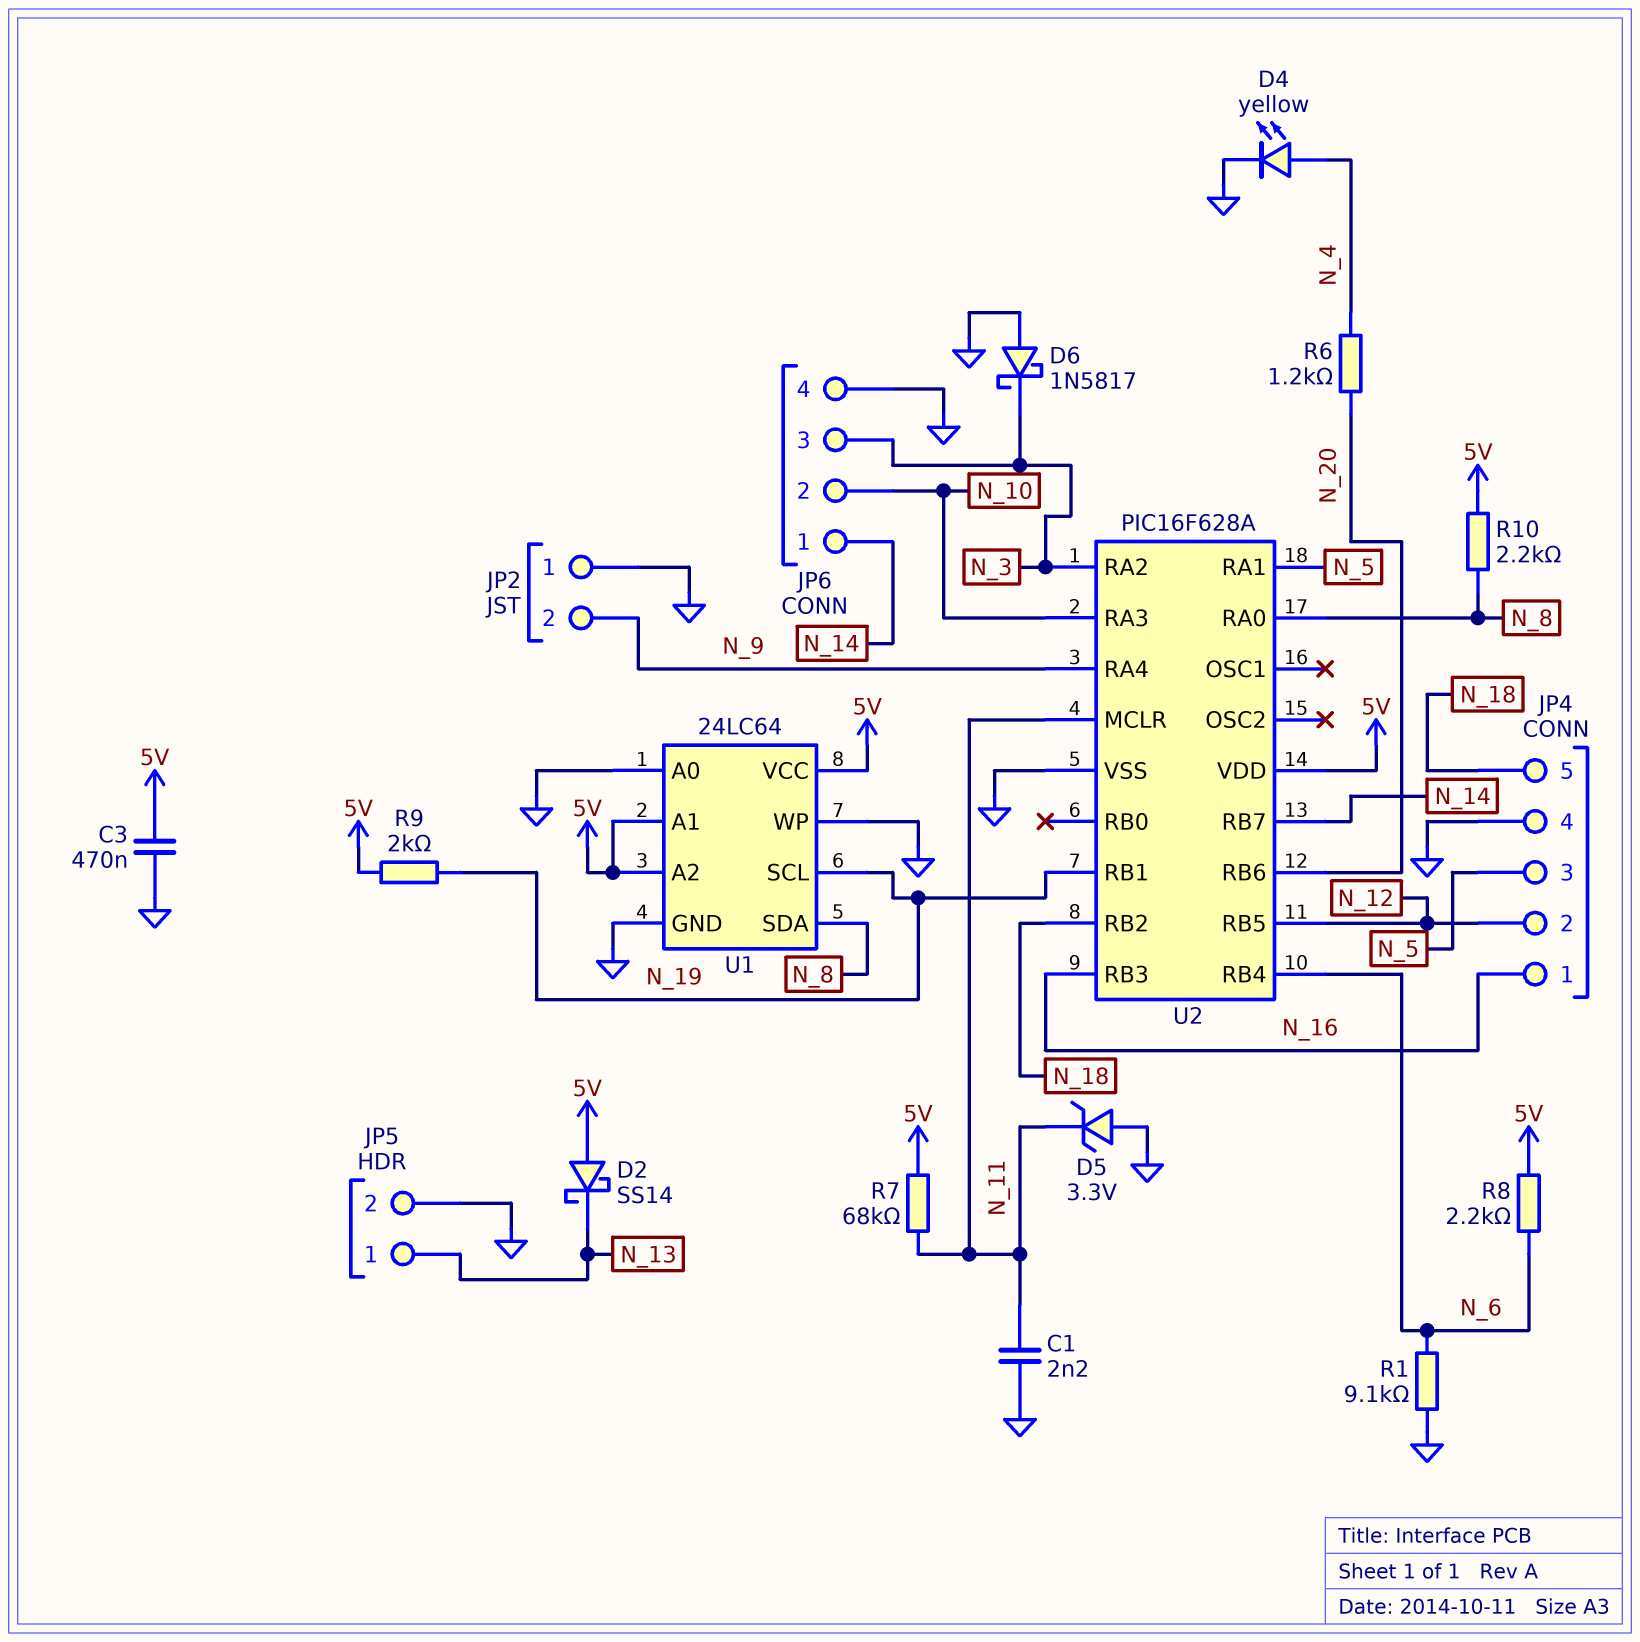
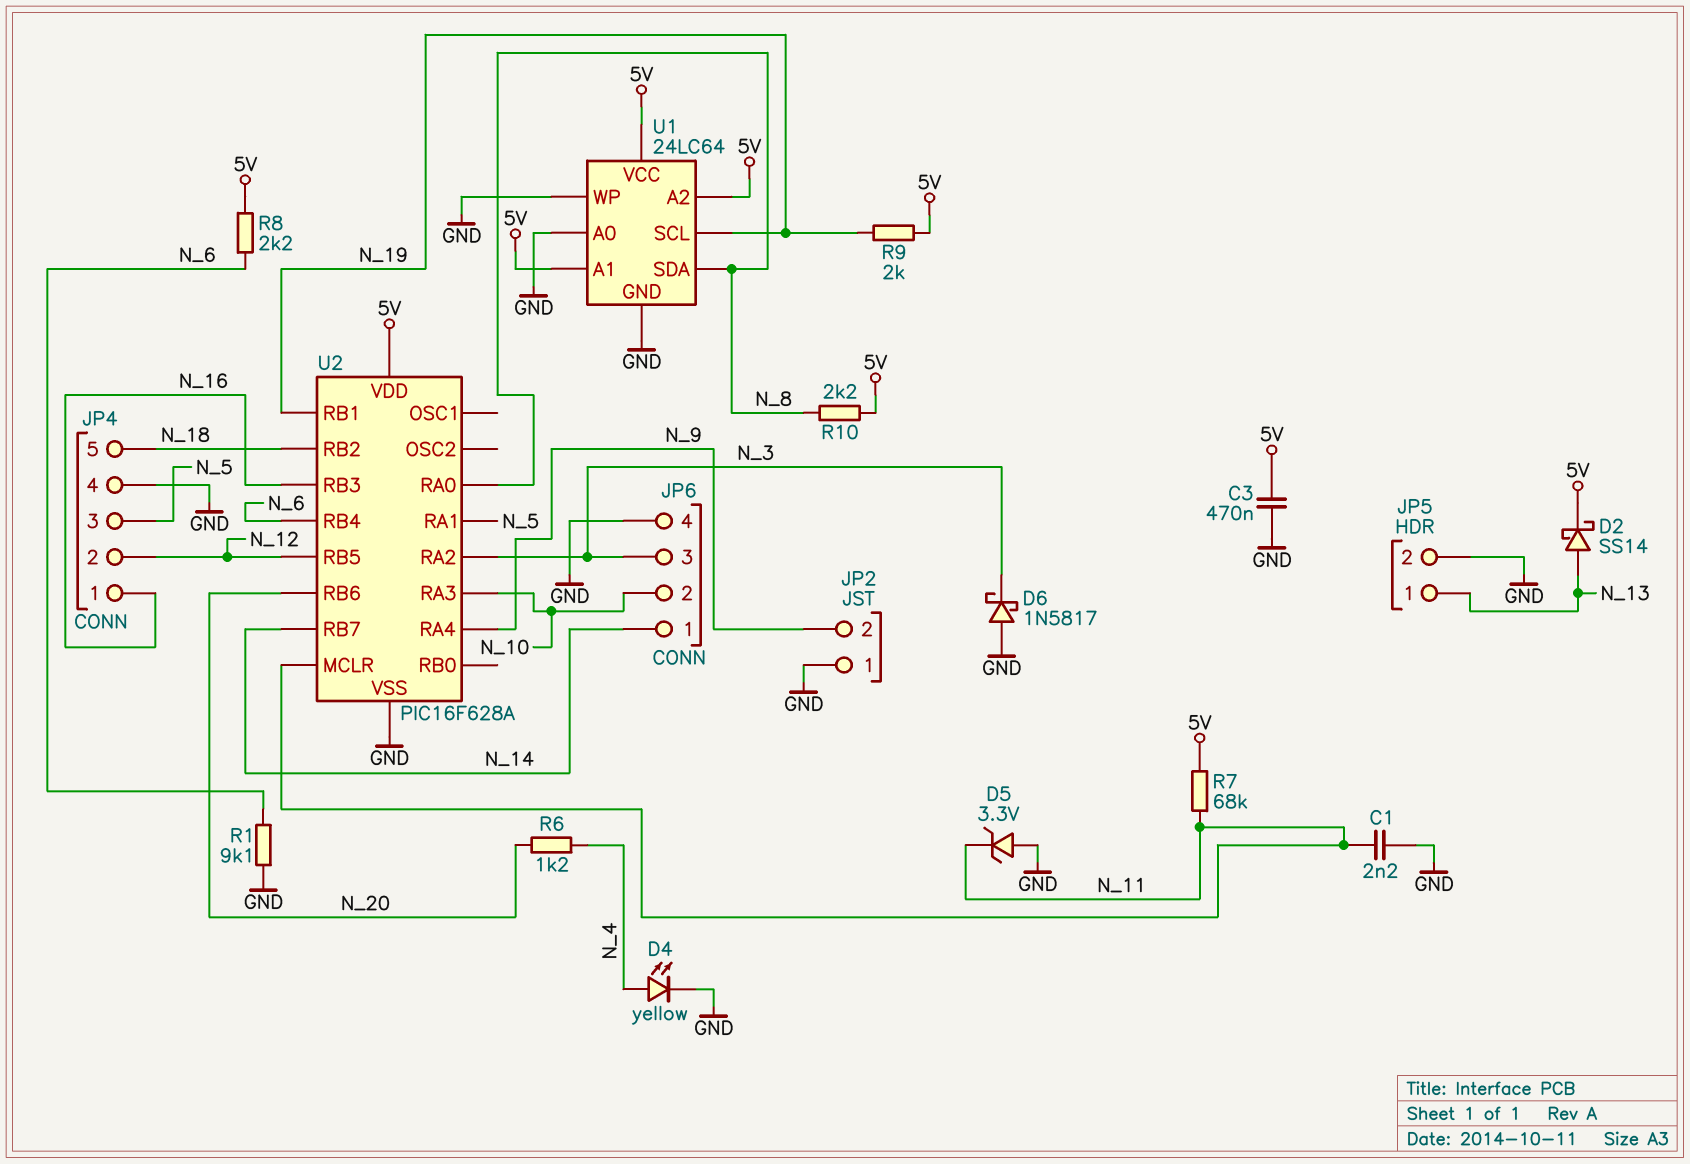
D2: schottky SS14 (A 5V, K N_13) -> schottky SS14 (A N_13, K 5V)

